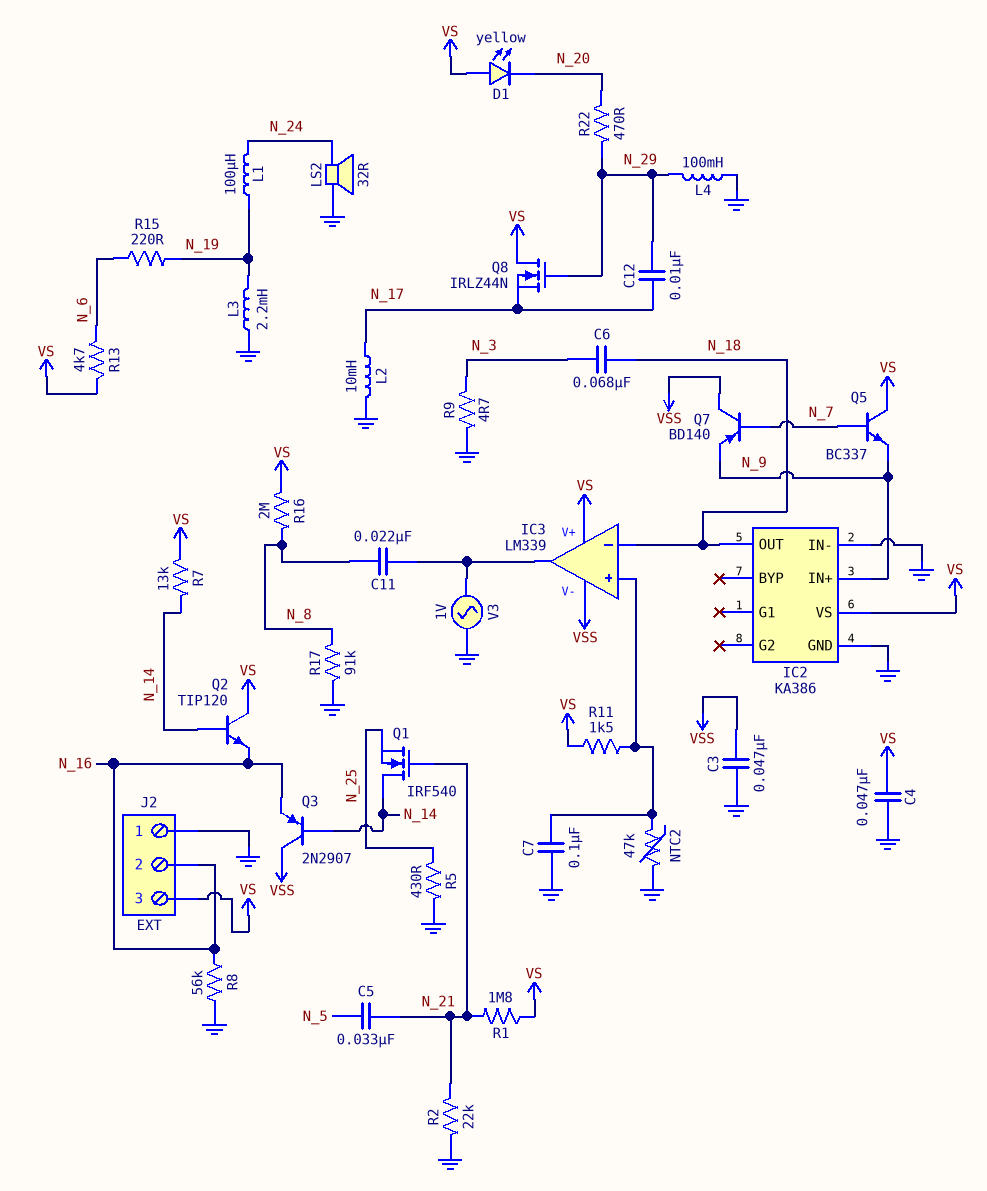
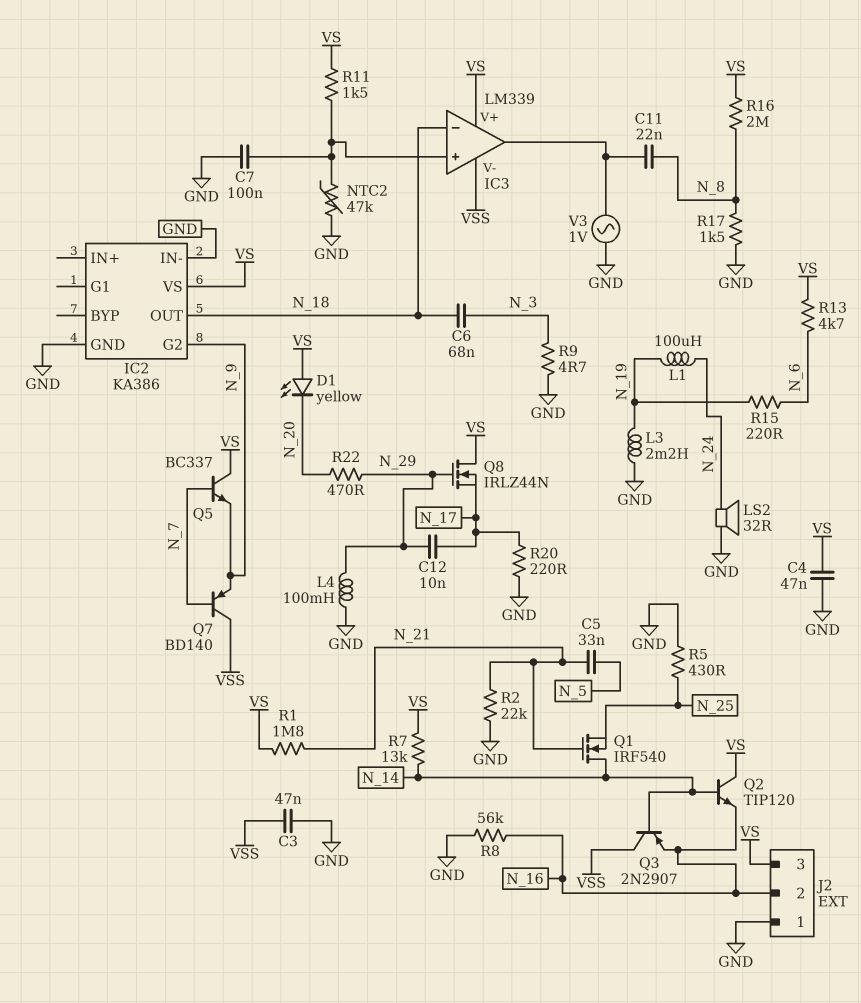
IC2 pin G2: none -> N_9
IC2 pin IN+: N_9 -> none
L2: 10mH (GND, N_17) -> none
R17: 91k (GND, N_8) -> 1.5k (GND, N_8)
R20: none -> 220 (GND, N_17)

